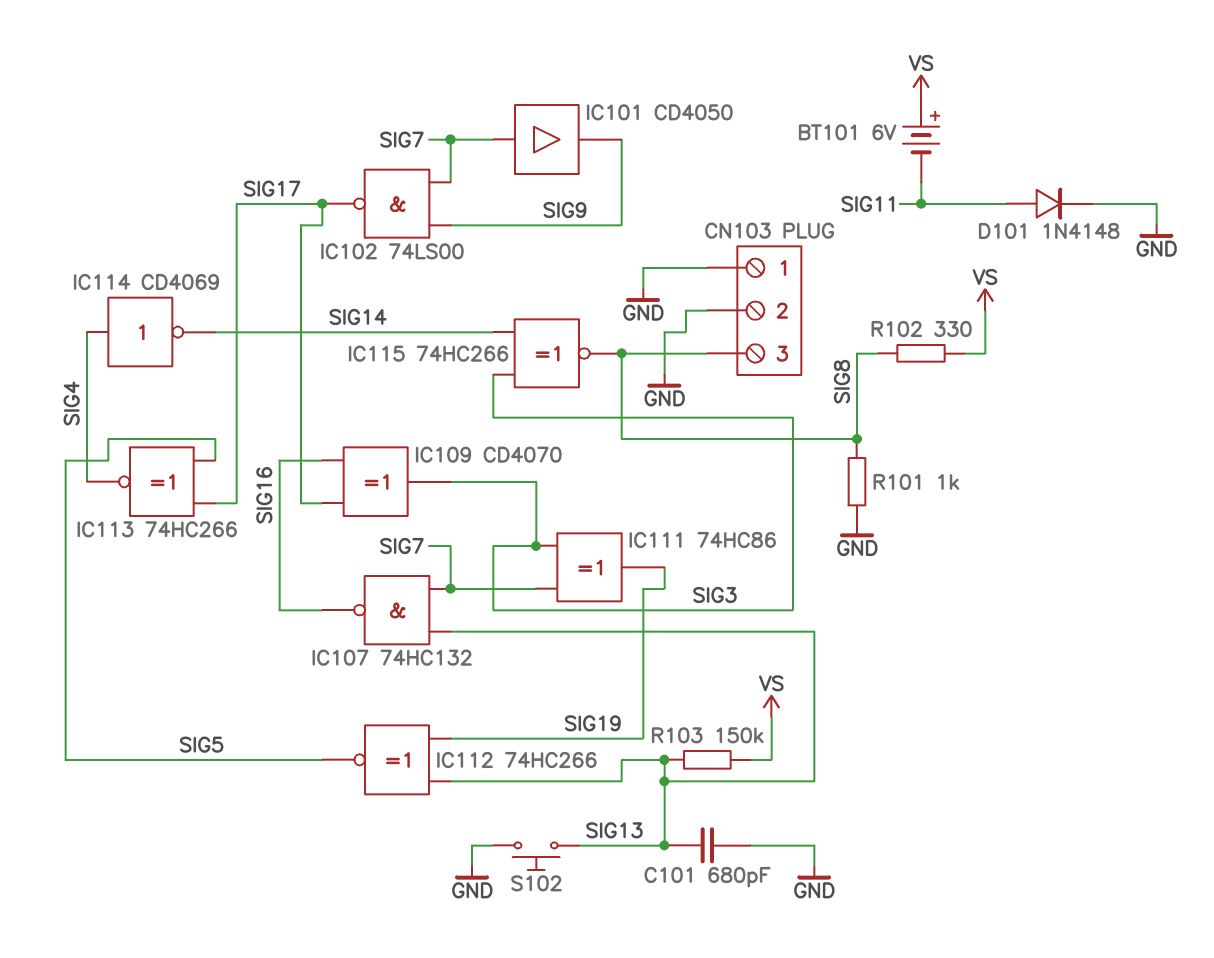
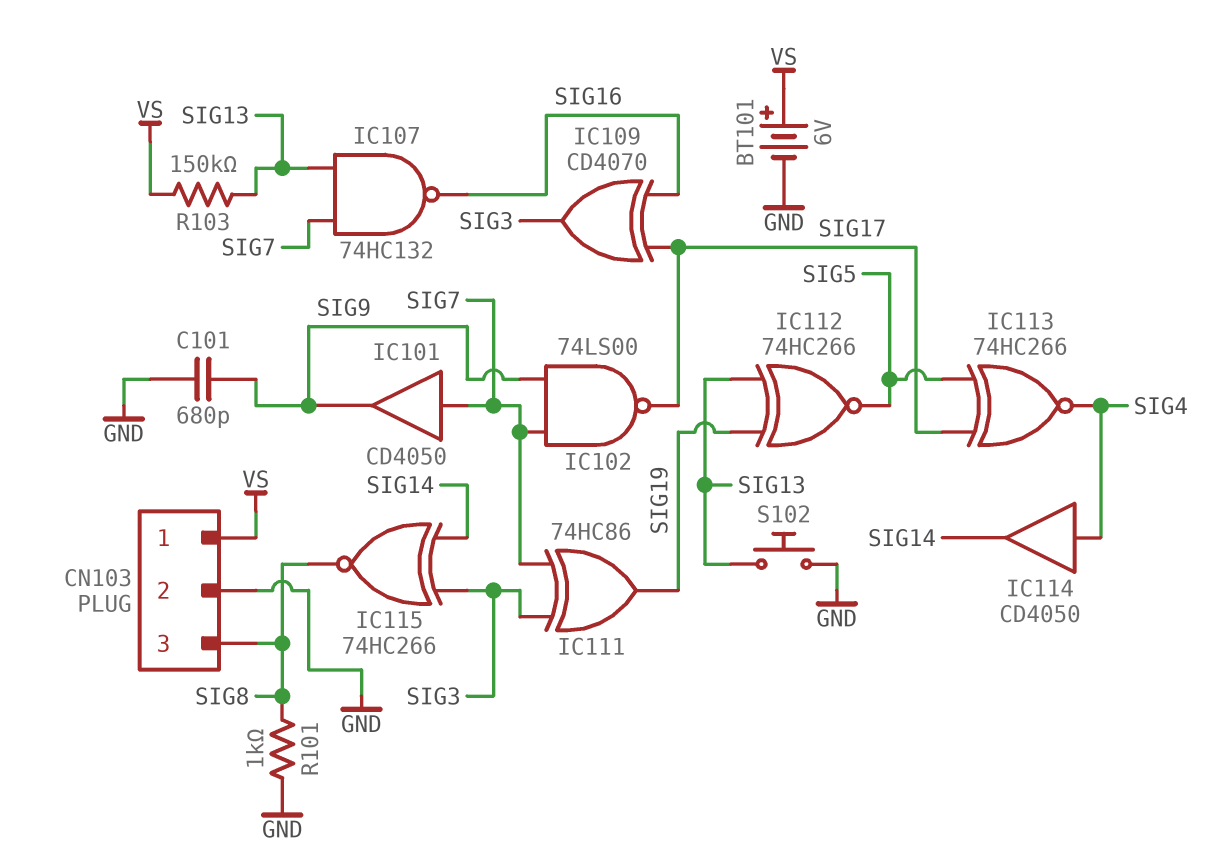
BT101: 6V (plus VS, minus SIG11) -> 6V (plus VS, minus GND)
C101: 680pF (GND, SIG13) -> 680pF (GND, SIG9)
CN103 pin 1: GND -> VS
D101: diode 1N4148 (A SIG11, K GND) -> none
IC114: NOT CD4069 (in SIG4, out SIG14) -> buffer CD4050 (in SIG4, out SIG14)
R102: 330 (SIG8, VS) -> none

